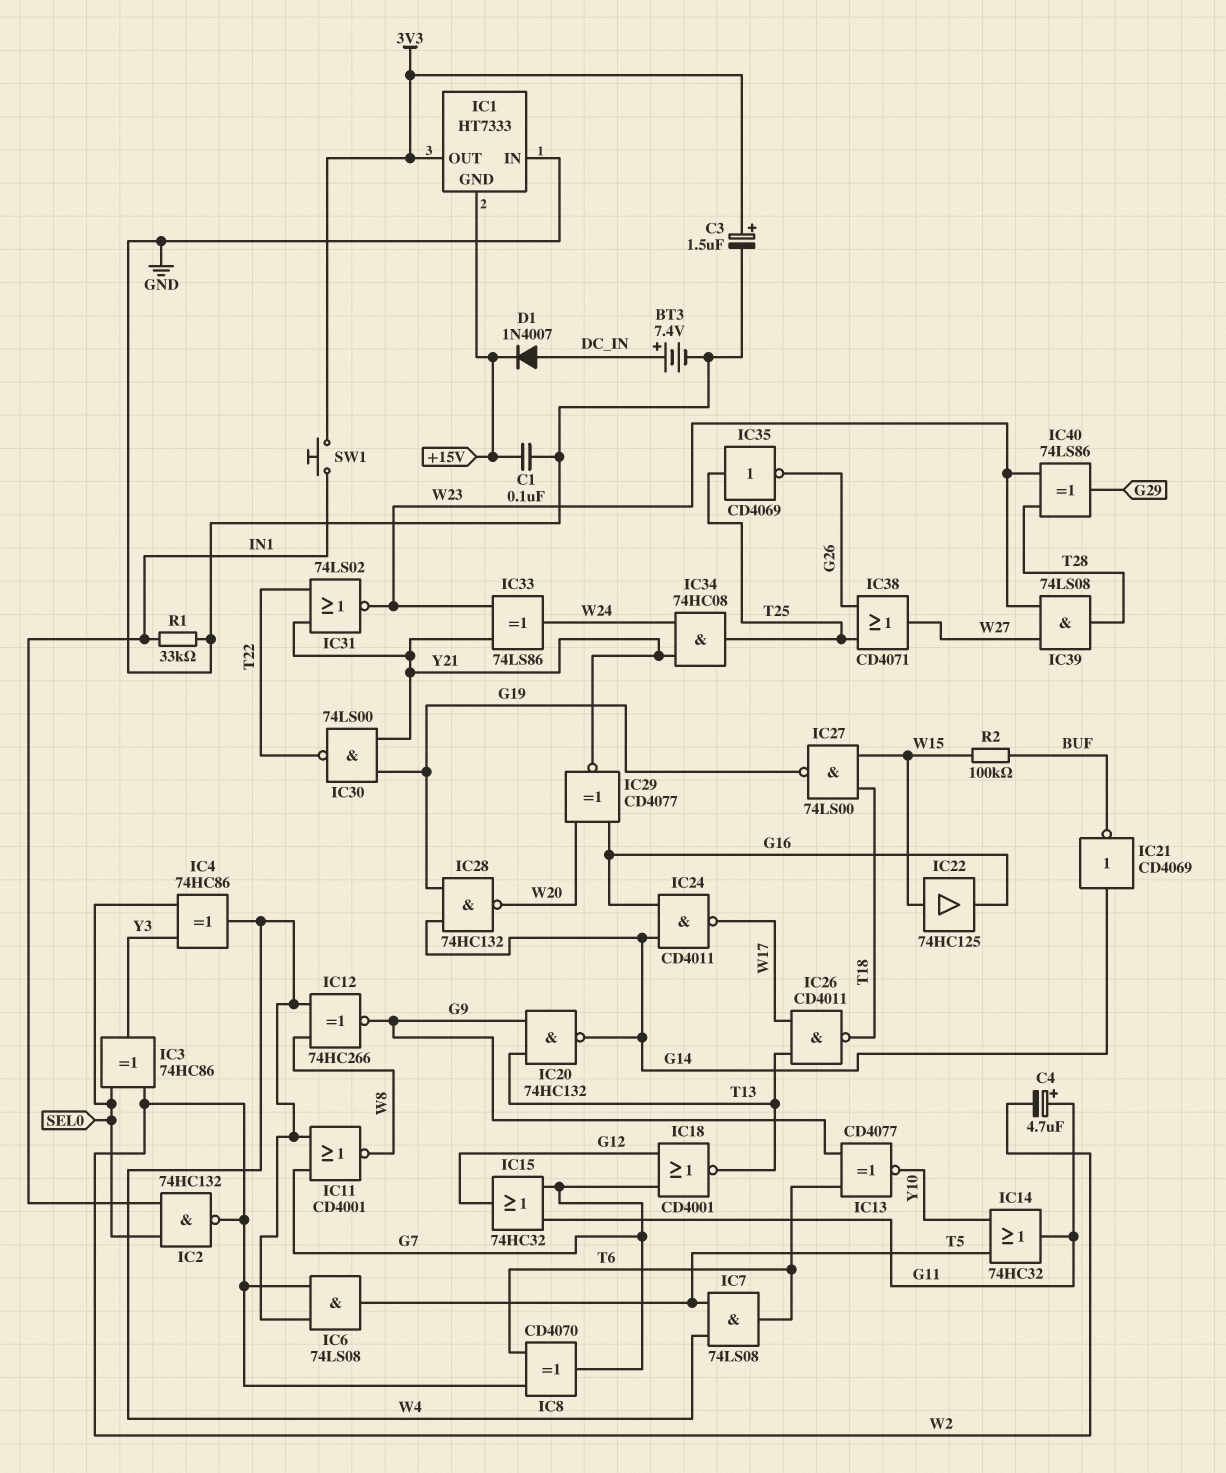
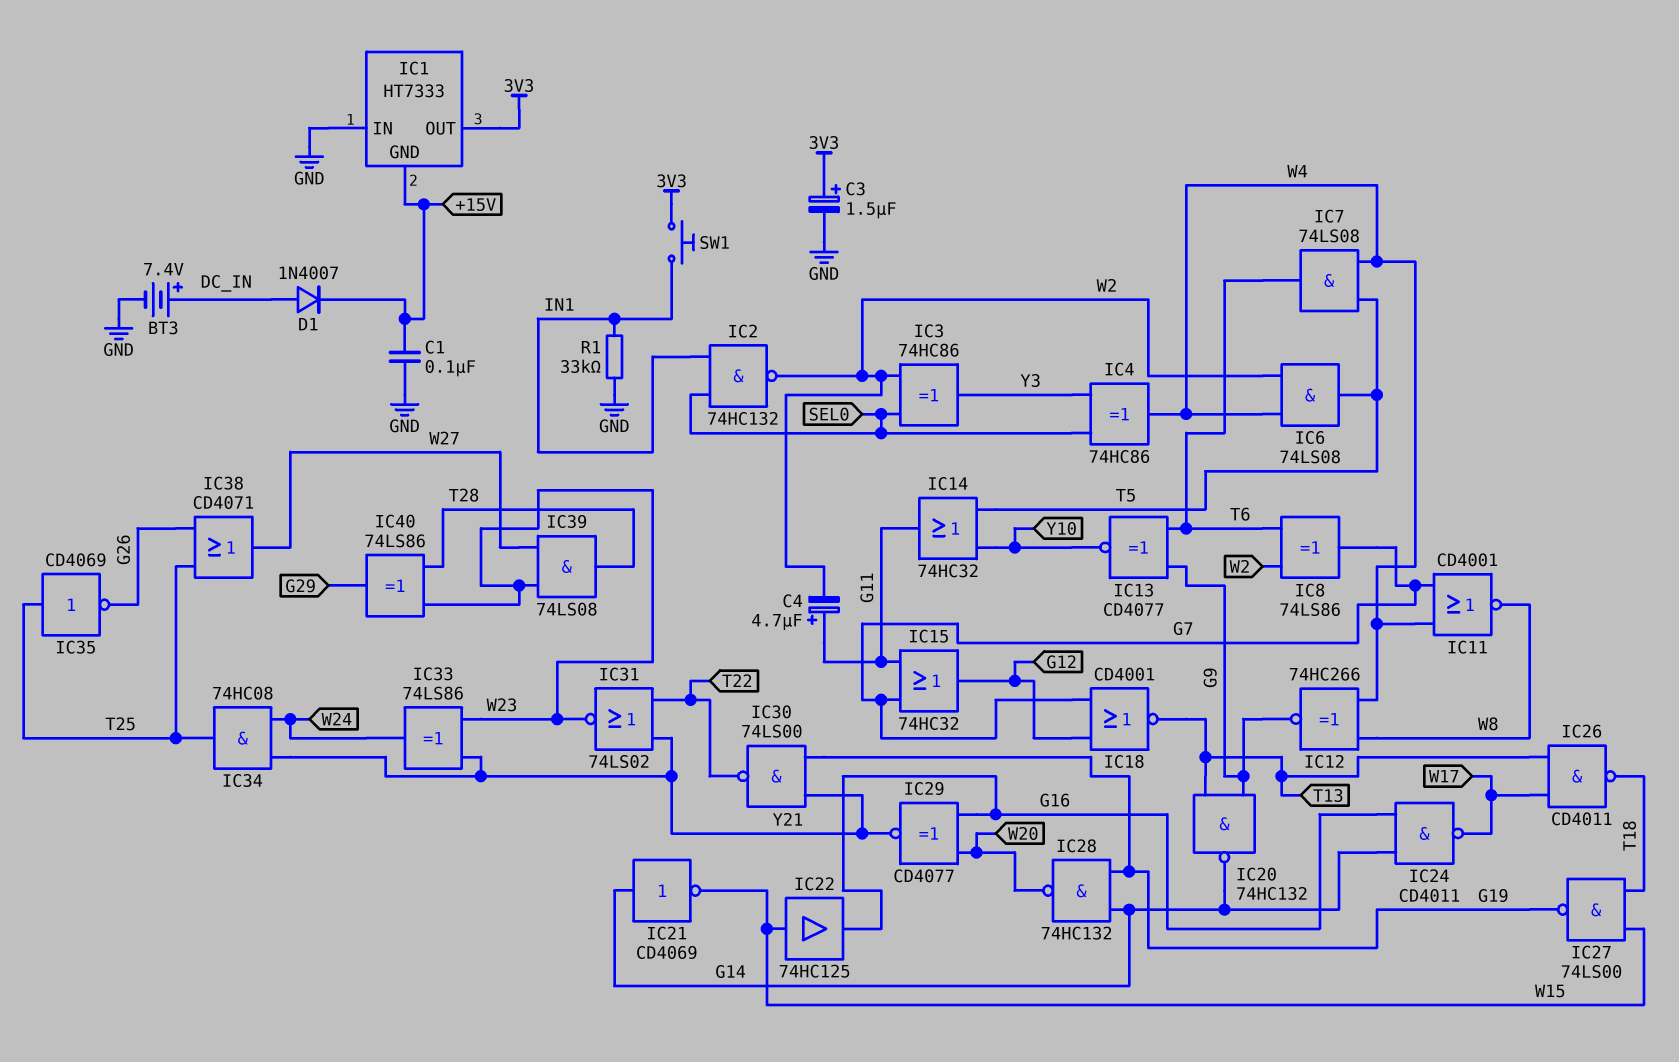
IC8: XOR CD4070 (in T6, in W2, out G7) -> XOR 74LS86 (in T6, in W2, out G7)
IC21: NOT CD4069 (in G14, out BUF) -> NOT CD4069 (in G14, out W15)
R2: 100k (BUF, W15) -> none

